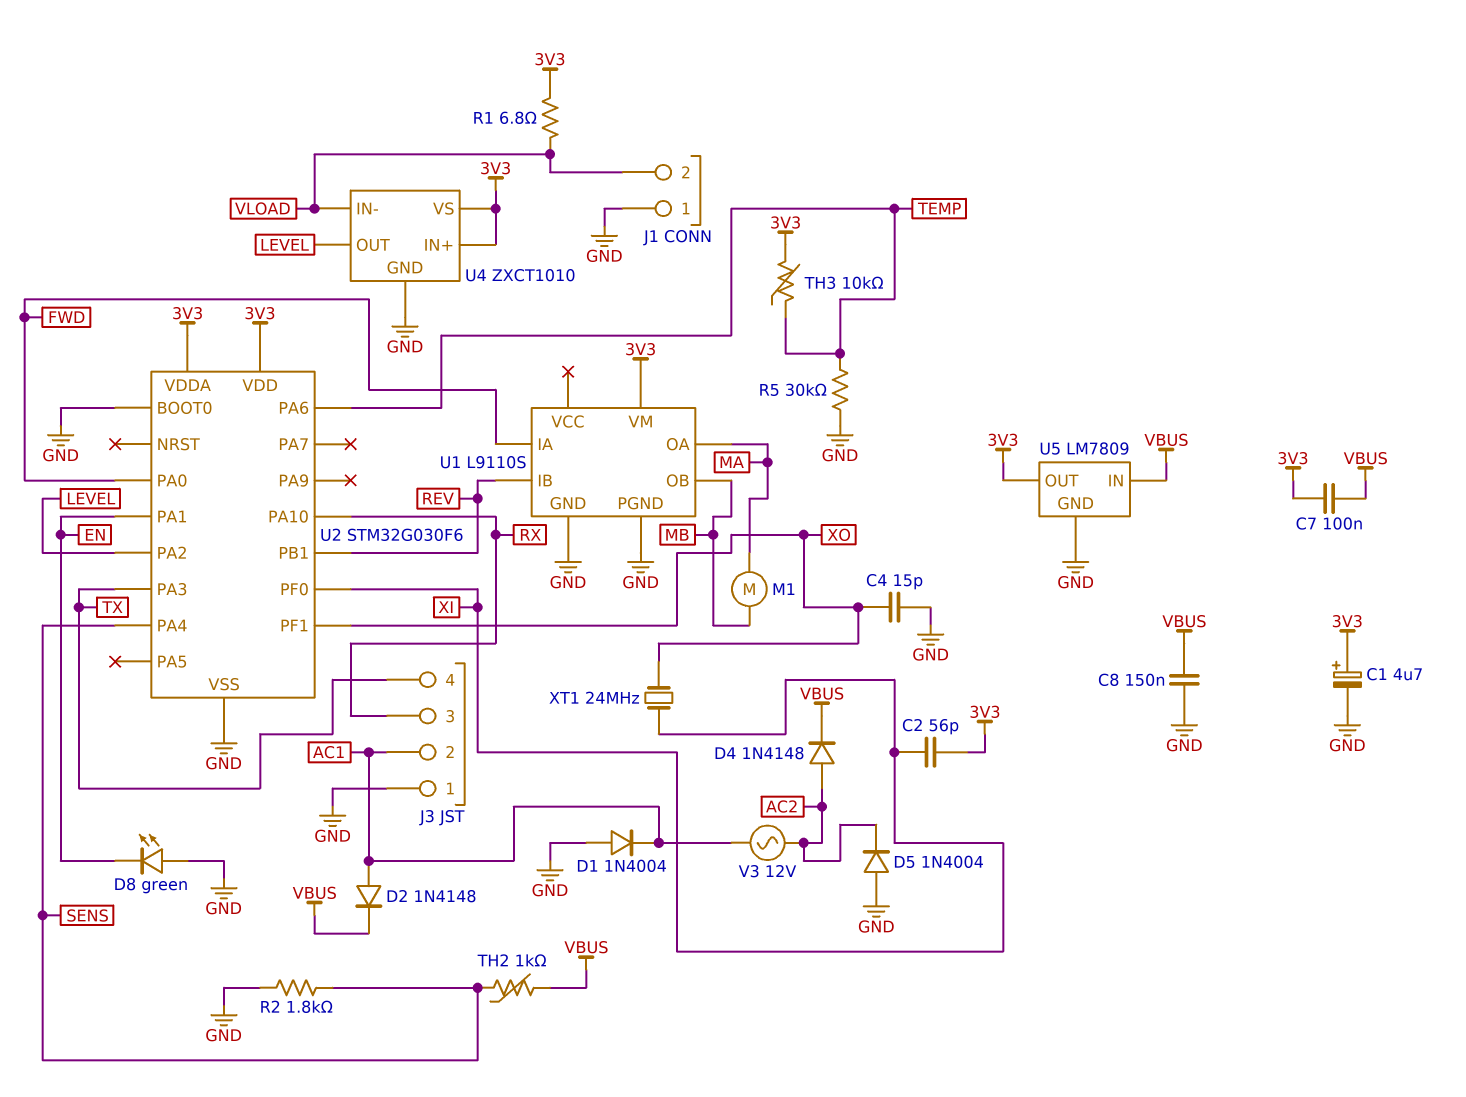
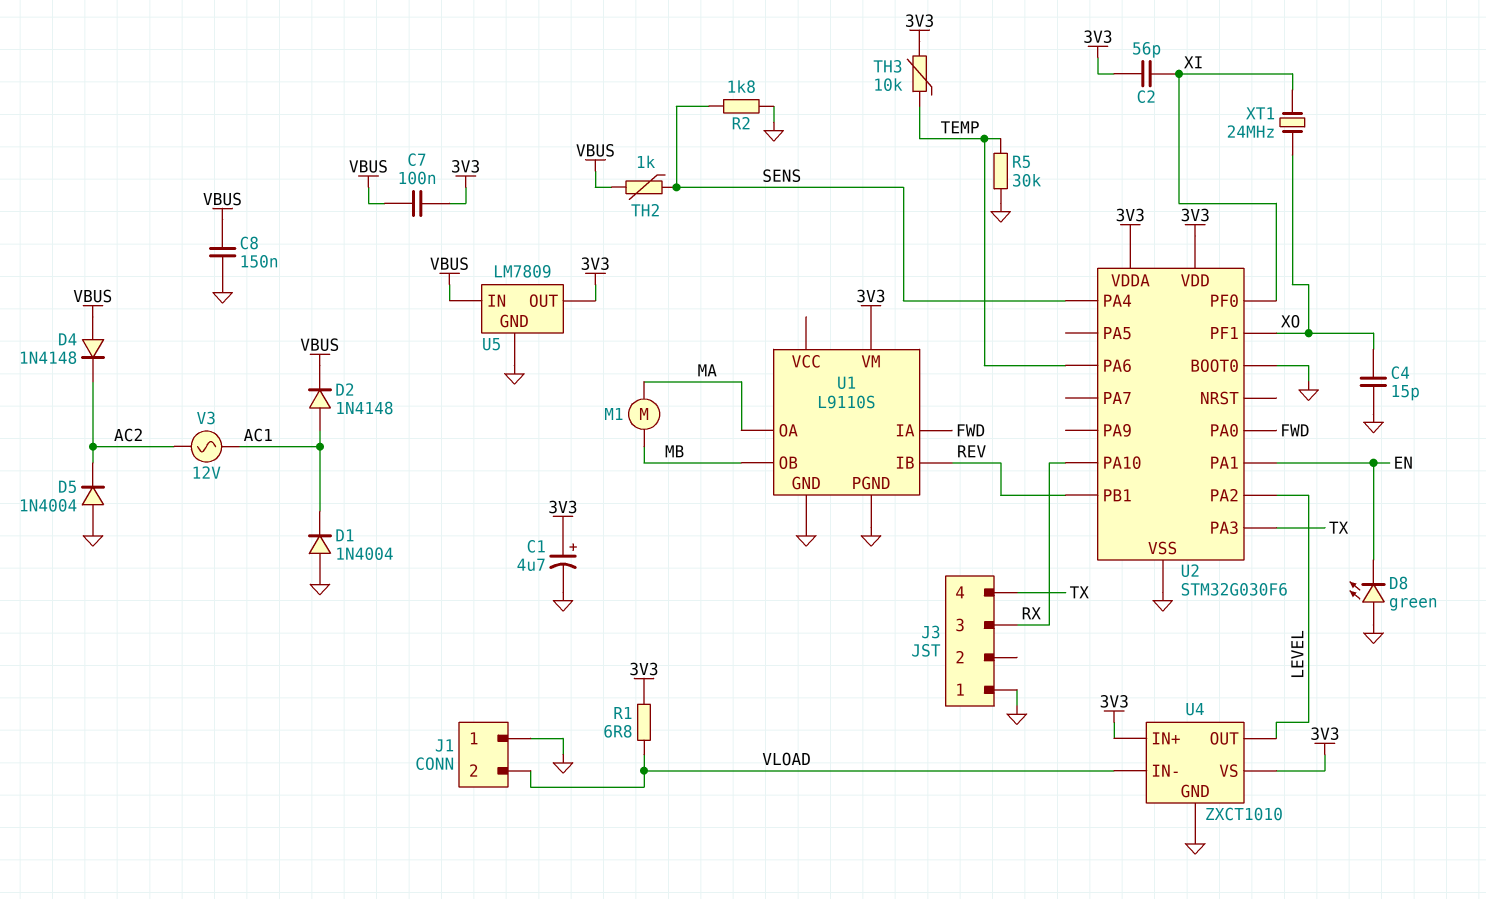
D4: diode 1N4148 (A AC2, K VBUS) -> diode 1N4148 (A VBUS, K AC2)
J3 pin 2: AC1 -> none

